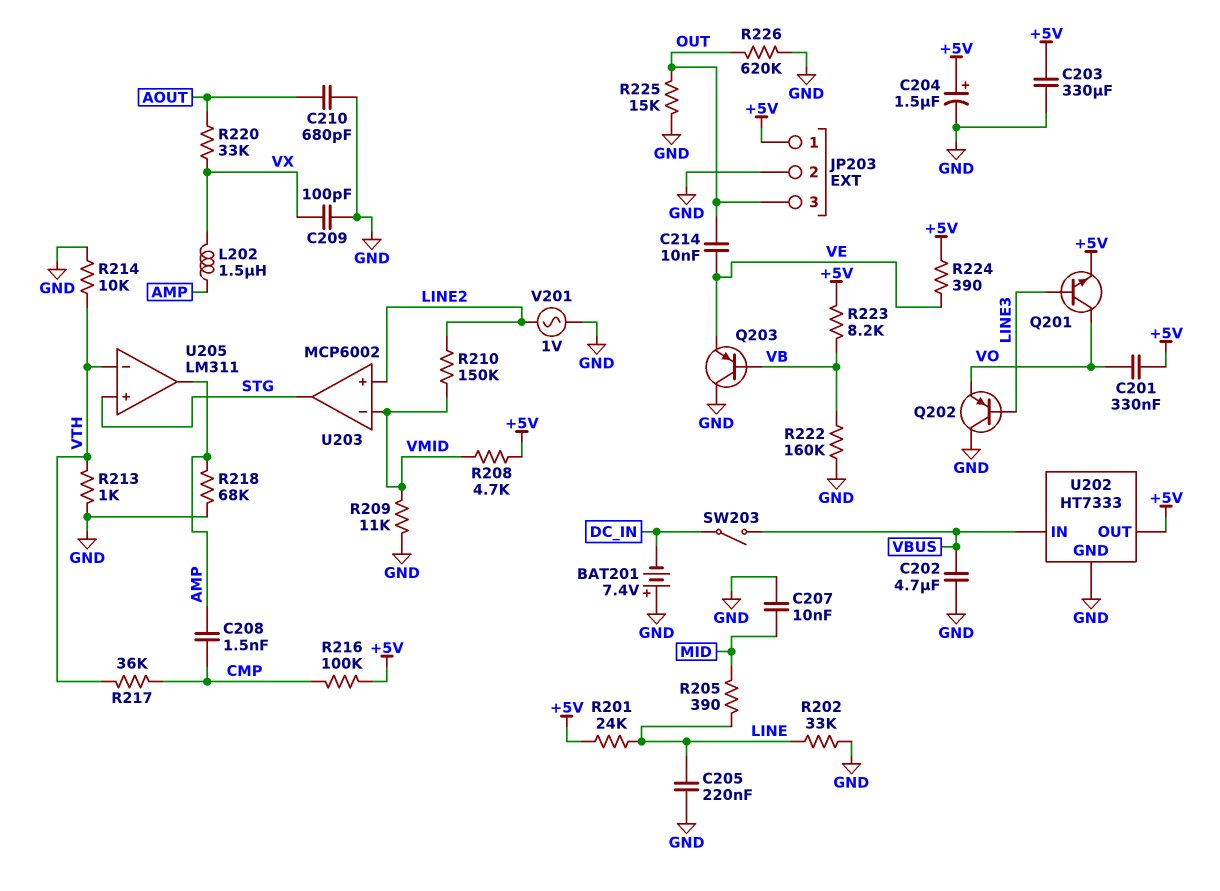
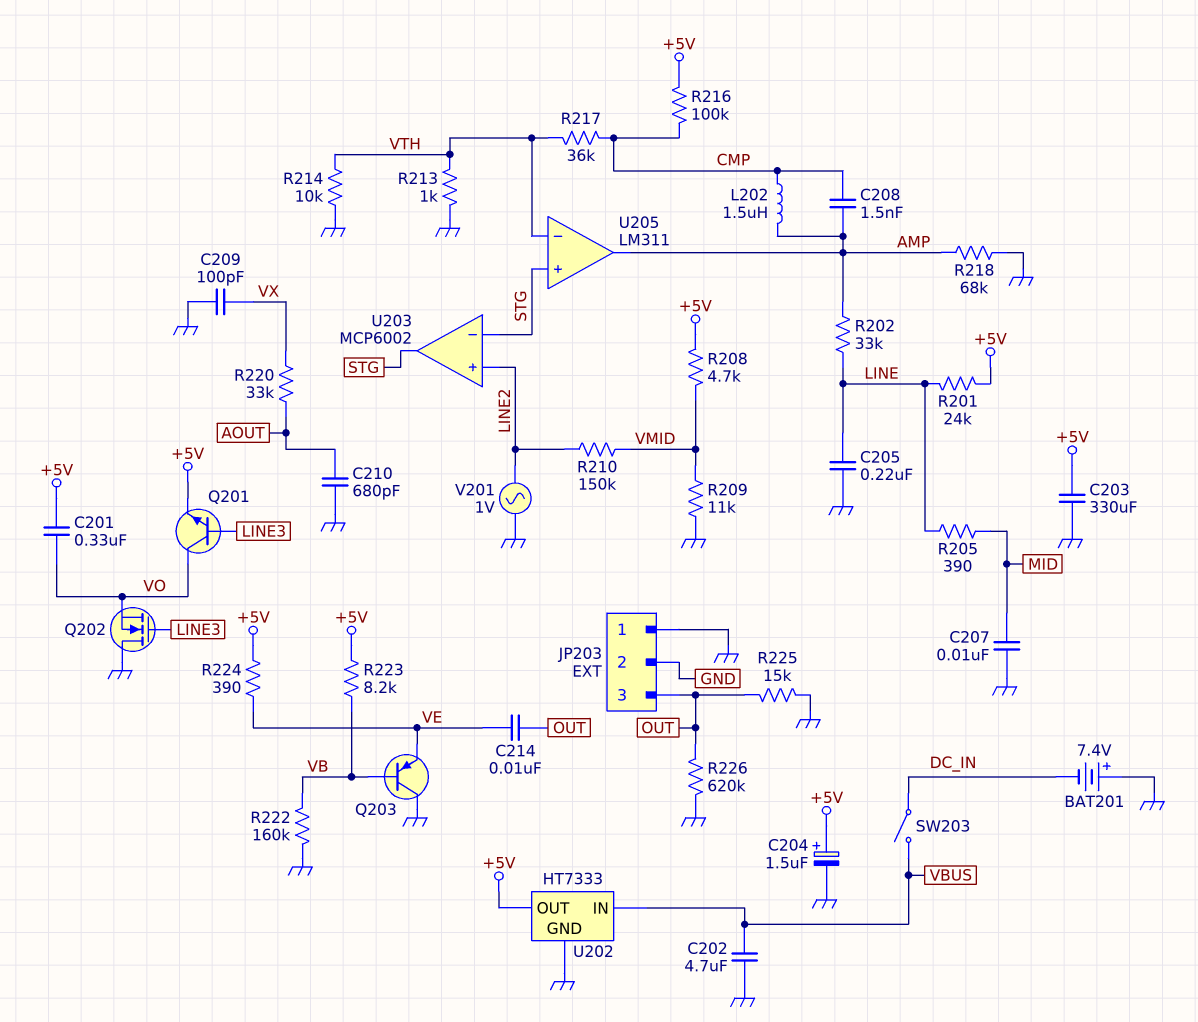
JP203 pin 1: +5V -> GND
L202: 1.5uH (AMP, VX) -> 1.5uH (AMP, CMP)
Q202: PNP (B LINE3, C GND, E VO) -> NMOS (G LINE3, D GND, S VO)
R202: 33k (GND, LINE) -> 33k (AMP, LINE)
U203 pin in-: VMID -> STG

